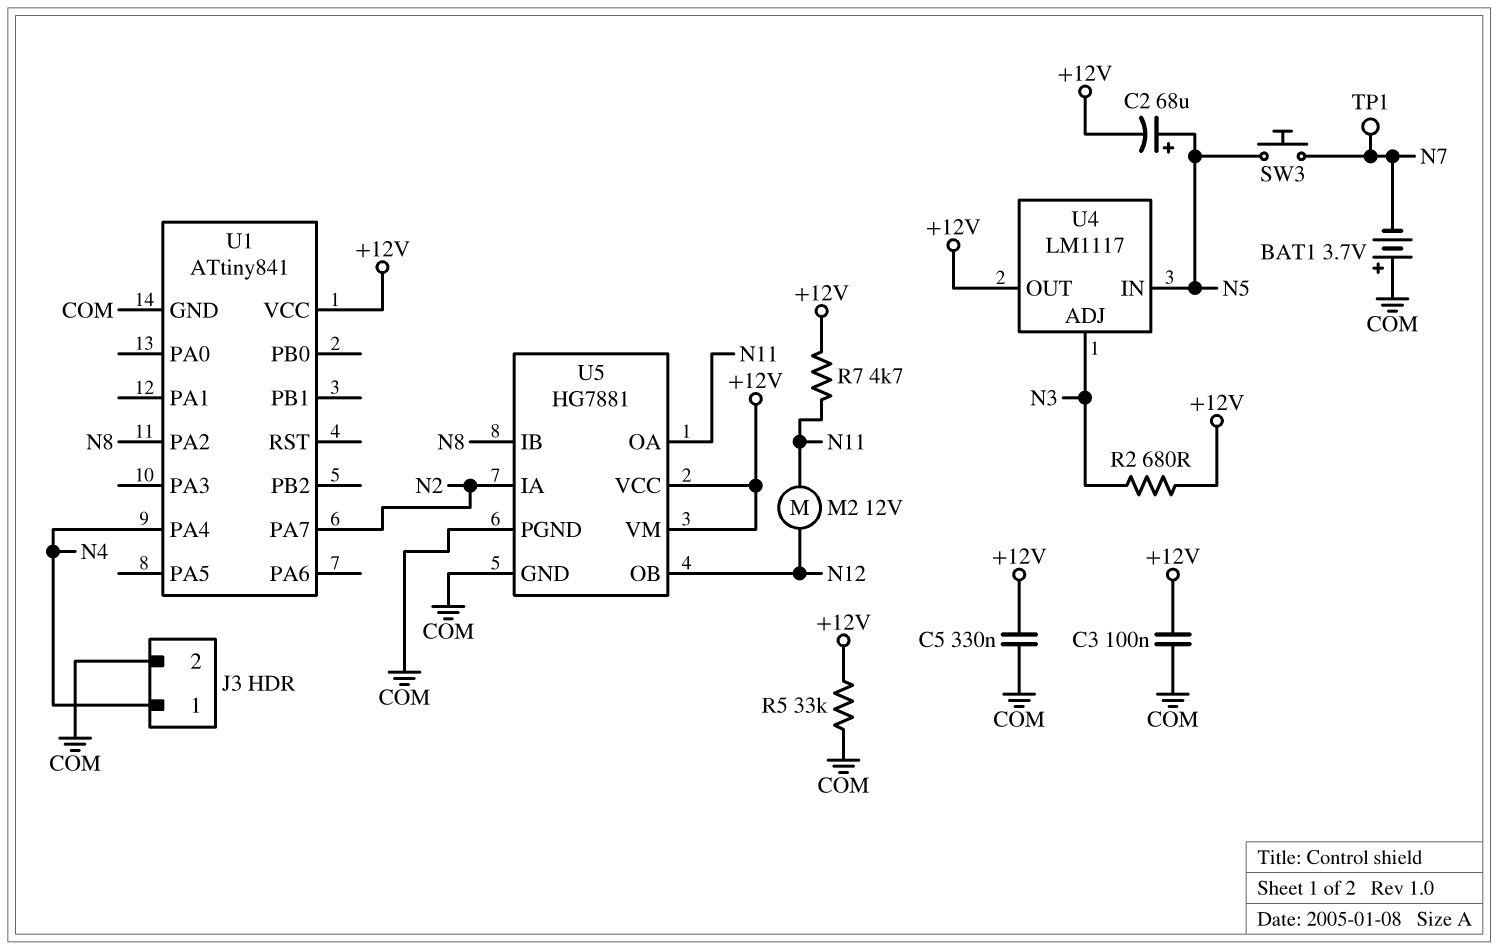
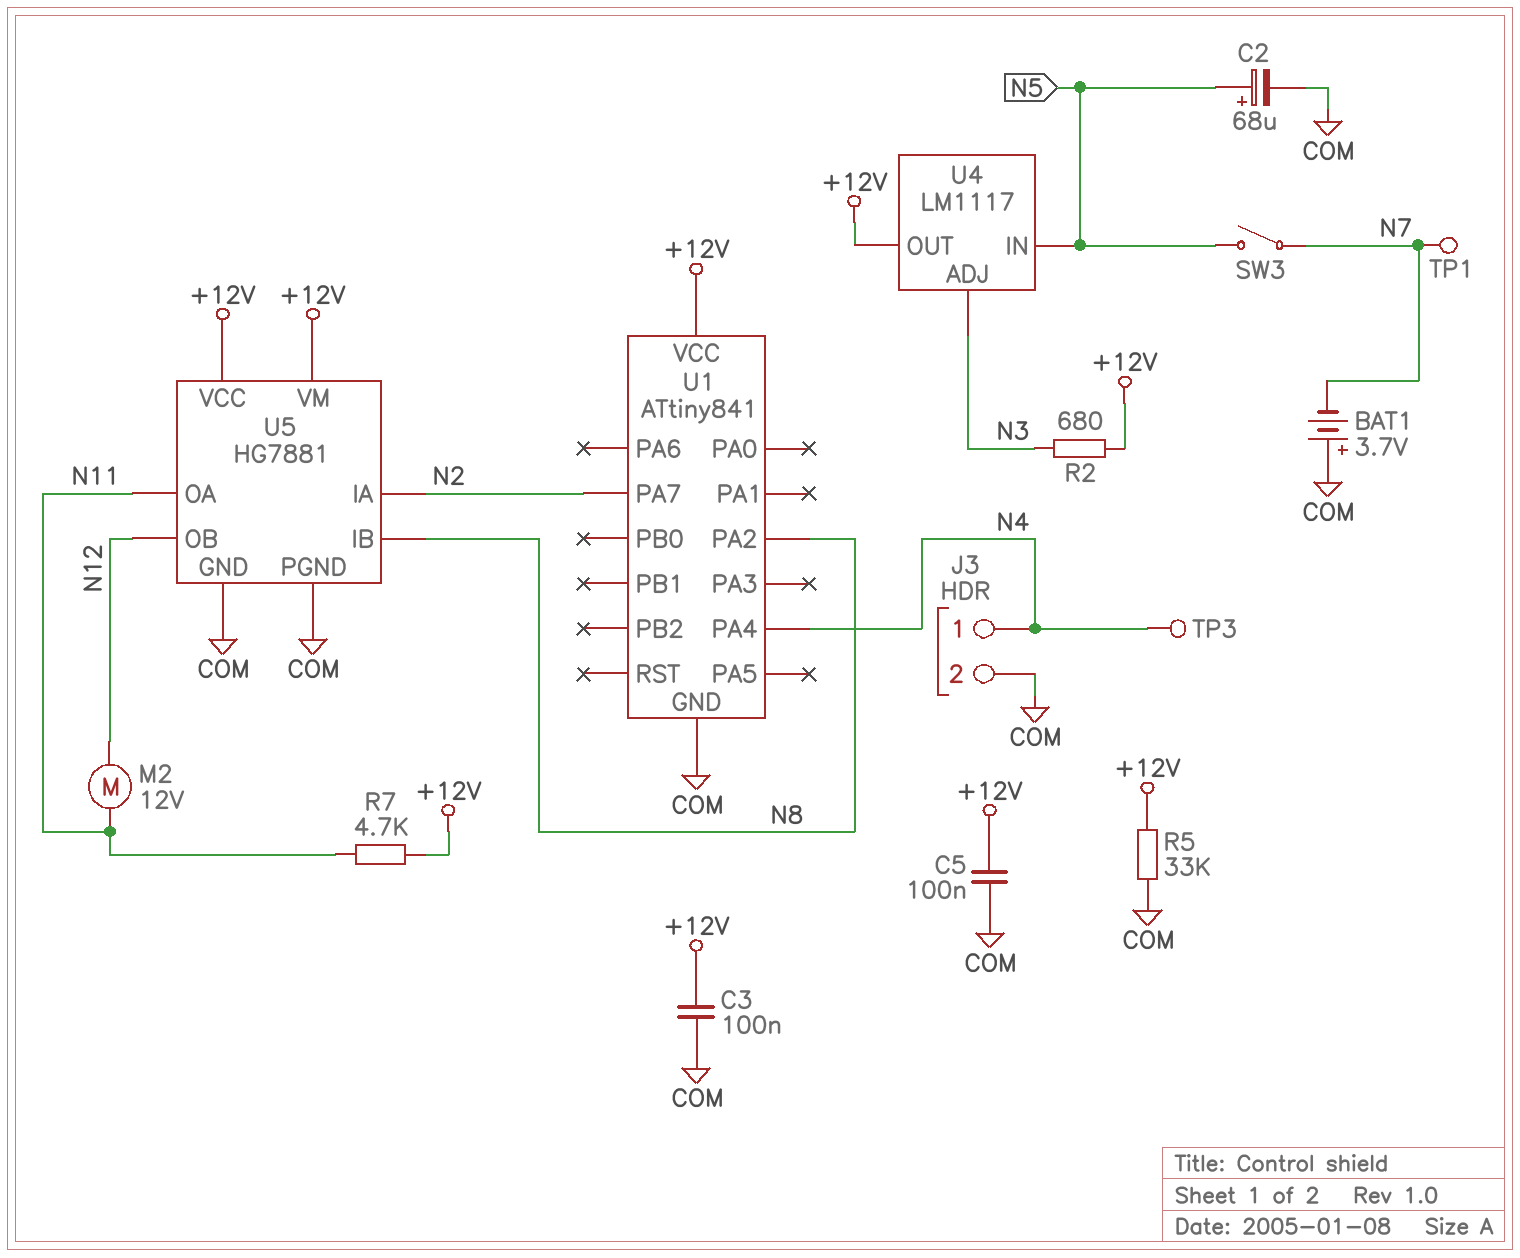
C2: 68uF (plus N5, minus +12V) -> 68uF (plus N5, minus COM)
C5: 330nF (+12V, COM) -> 100nF (+12V, COM)
SW3: button (N5, N7) -> switch (N5, N7)
TP3: none -> test point (N4)

